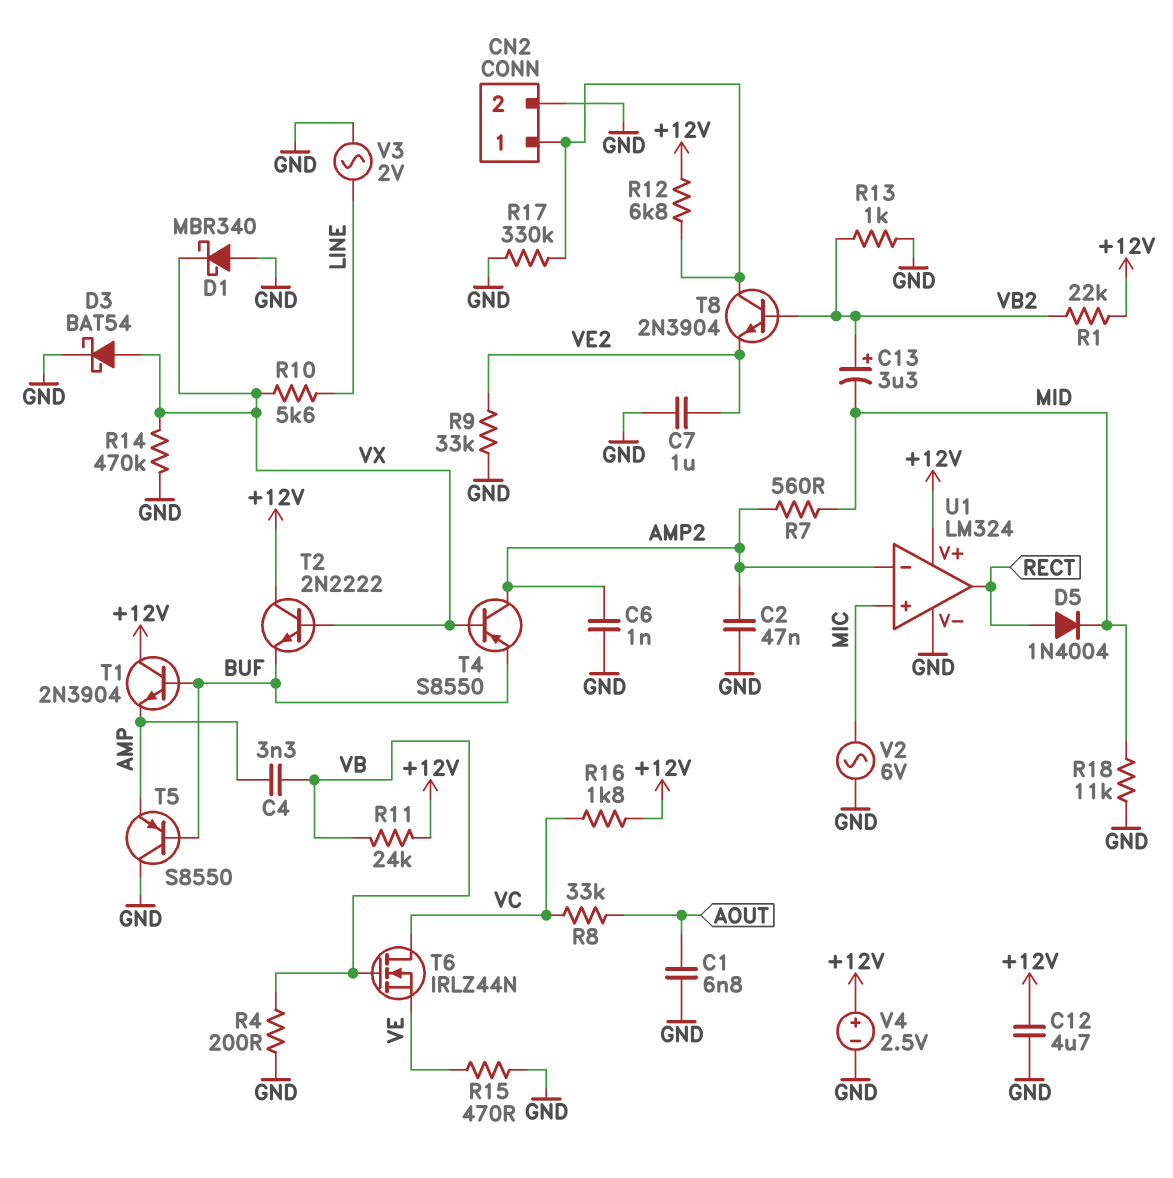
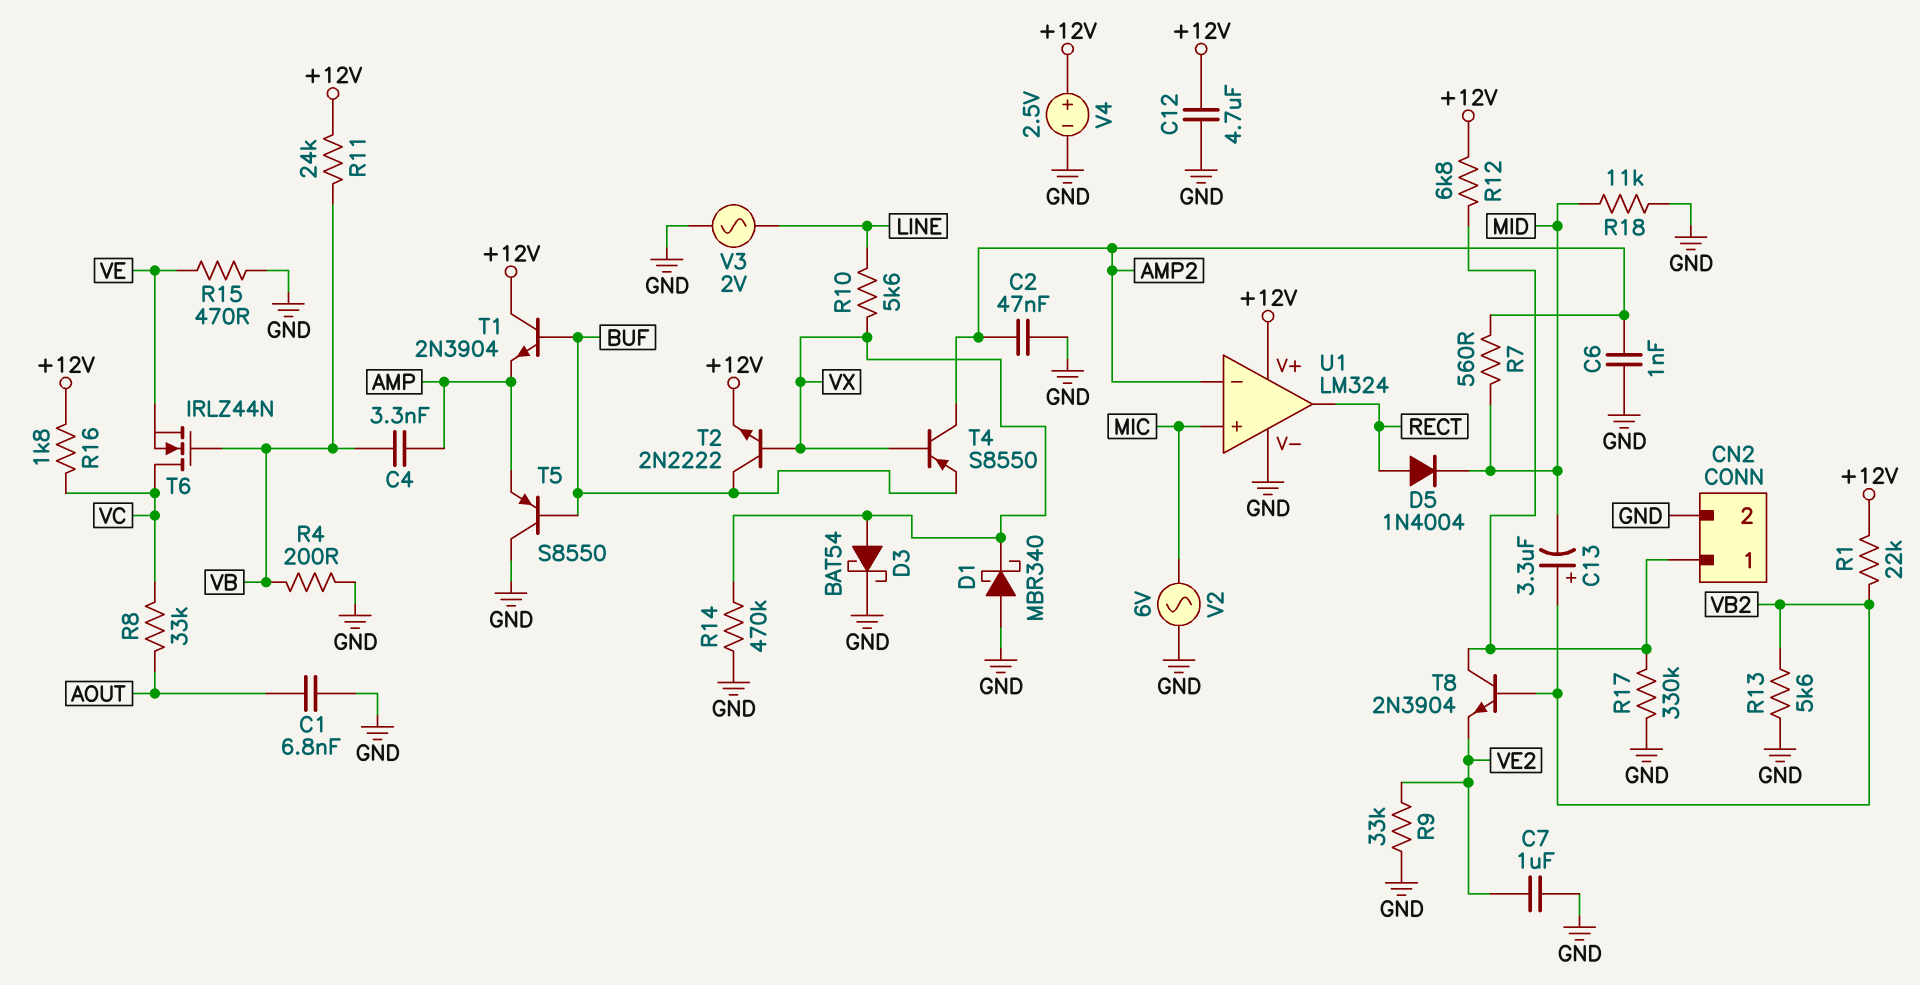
R13: 1k (GND, VB2) -> 5.6k (GND, VB2)
T2: NPN 2N2222 (B VX, C +12V, E BUF) -> NPN 2N2222 (B VX, C BUF, E +12V)

